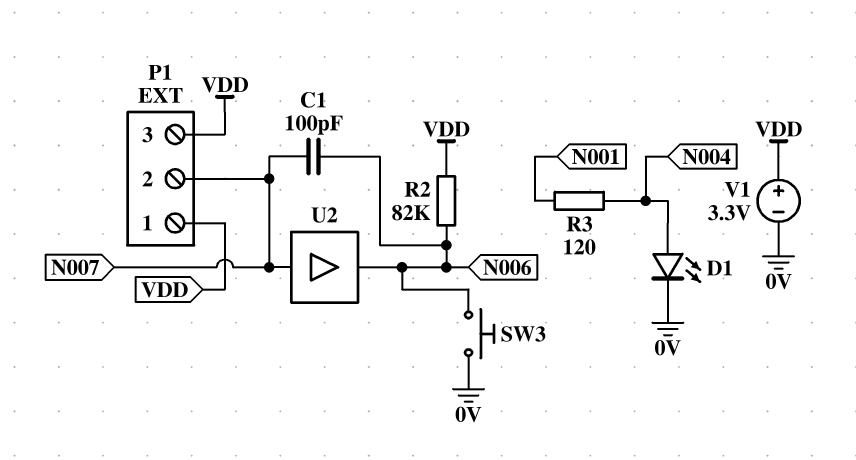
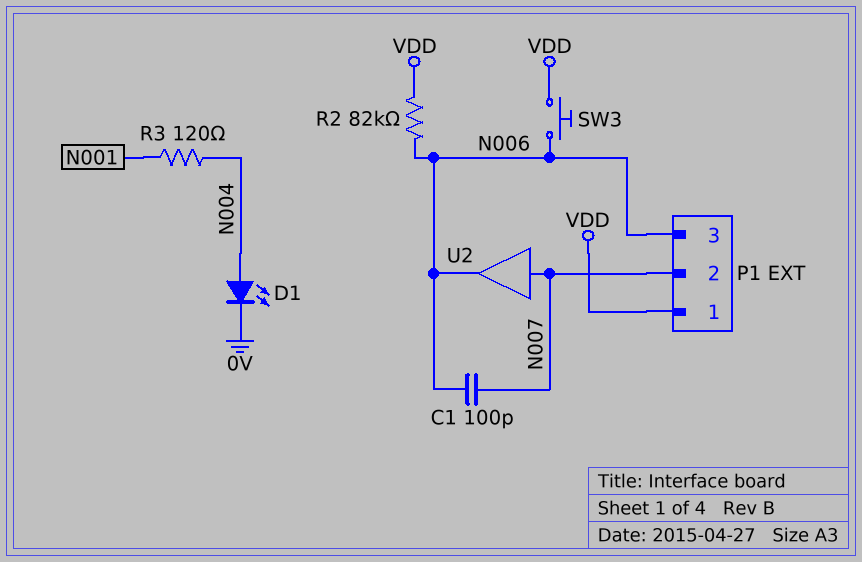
P1 pin 3: VDD -> N006
SW3: button (0V, N006) -> button (N006, VDD)
V1: 3.3V (plus VDD, minus 0V) -> none

